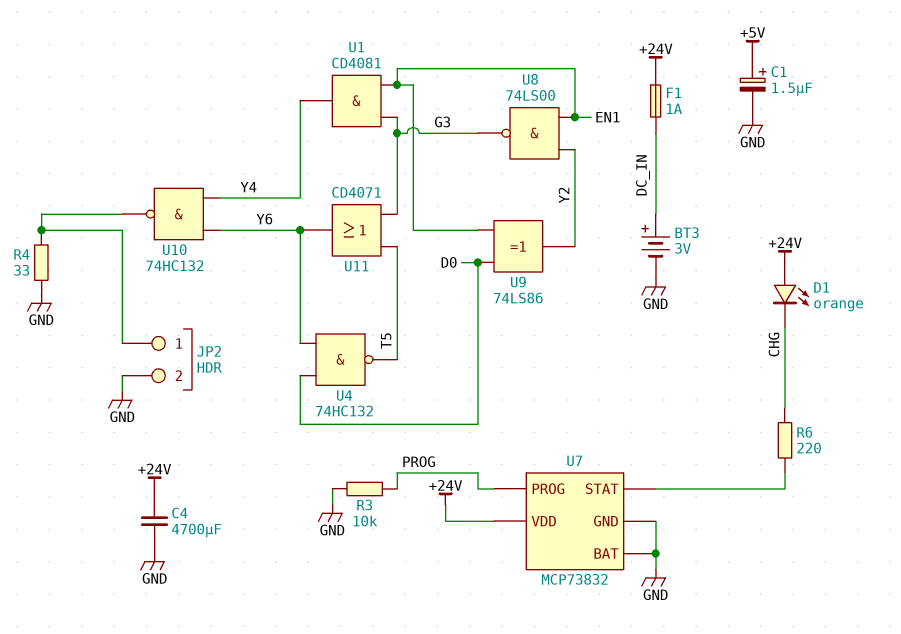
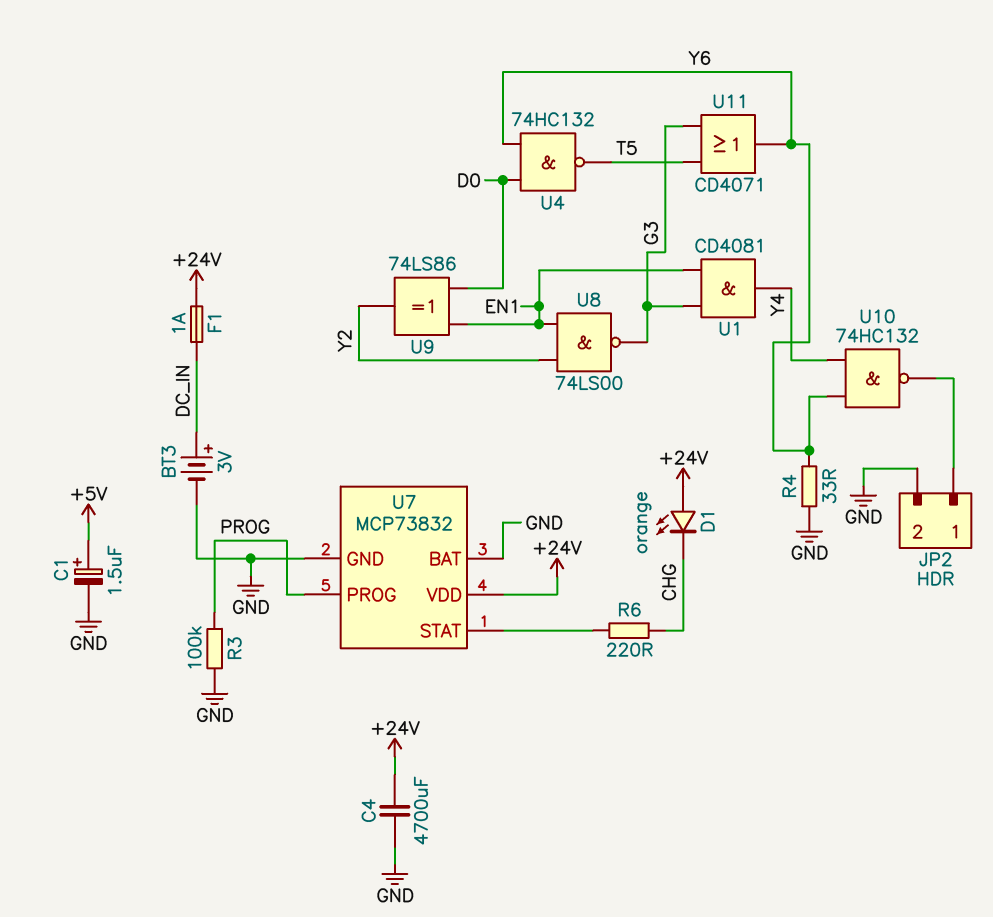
R3: 10k (GND, PROG) -> 100k (GND, PROG)
R4: 33 (GND, JP2/1) -> 33 (GND, Y6)

